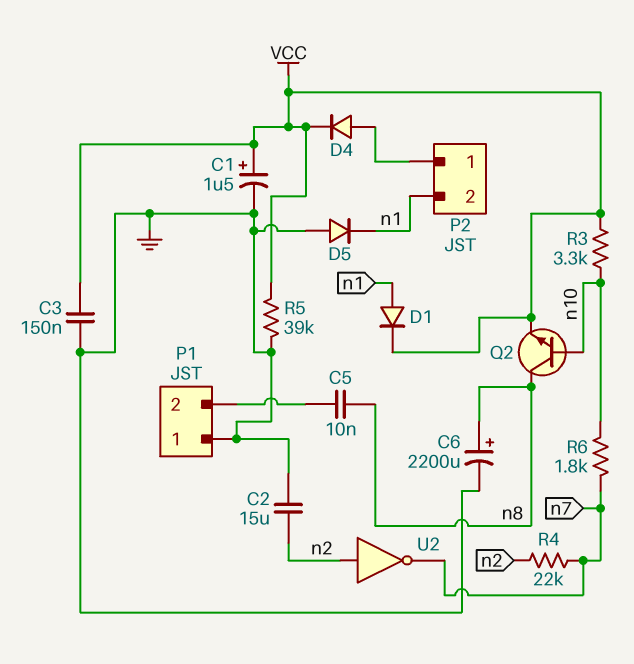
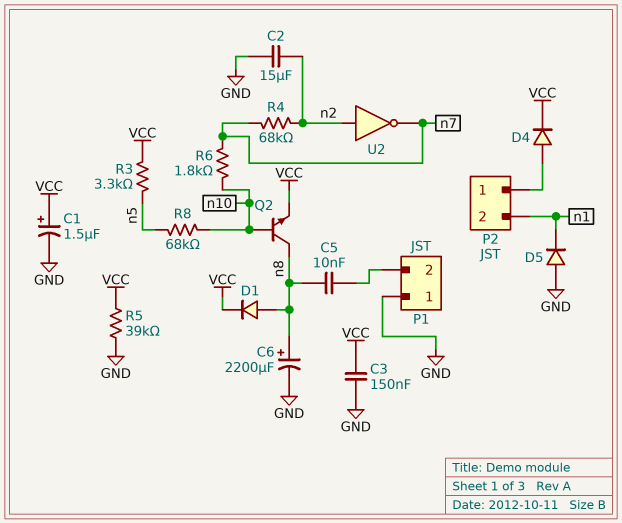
D1: diode (A n1, K VCC) -> diode (A n8, K VCC)
R3: 3.3k (VCC, n10) -> 3.3k (VCC, n5)
R4: 22k (n2, n7) -> 68k (n2, n7)
R8: none -> 68k (n5, n10)

